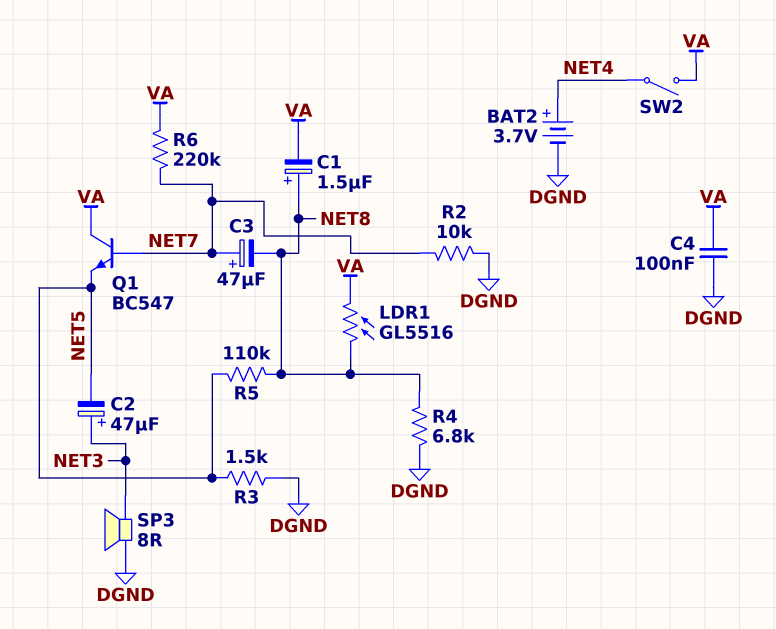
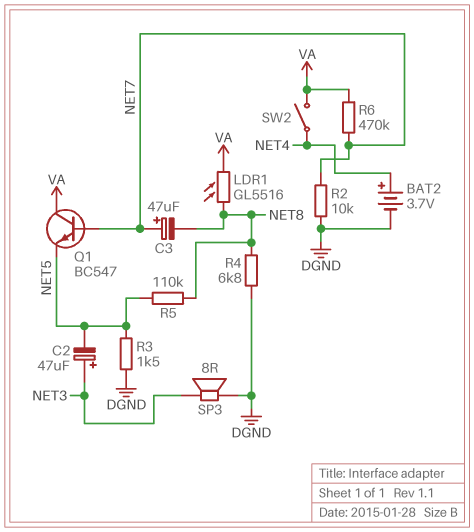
C1: 1.5uF (plus NET8, minus VA) -> none
C4: 100nF (DGND, VA) -> none
R6: 220k (NET7, VA) -> 470k (NET7, VA)

